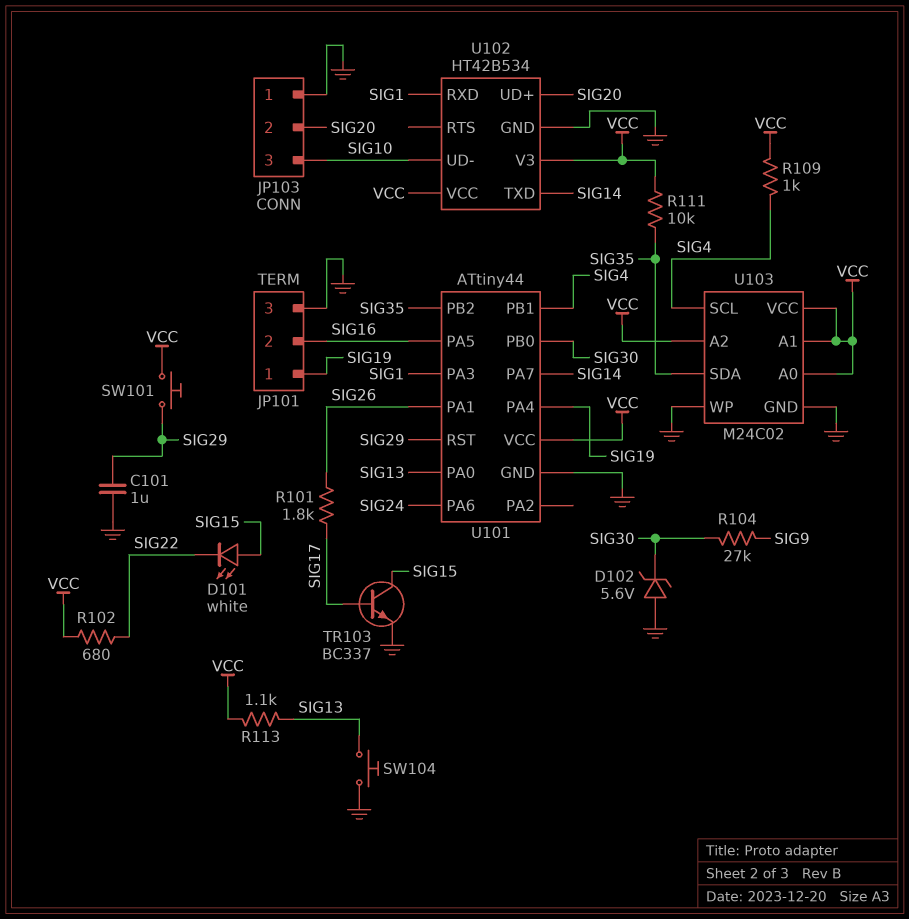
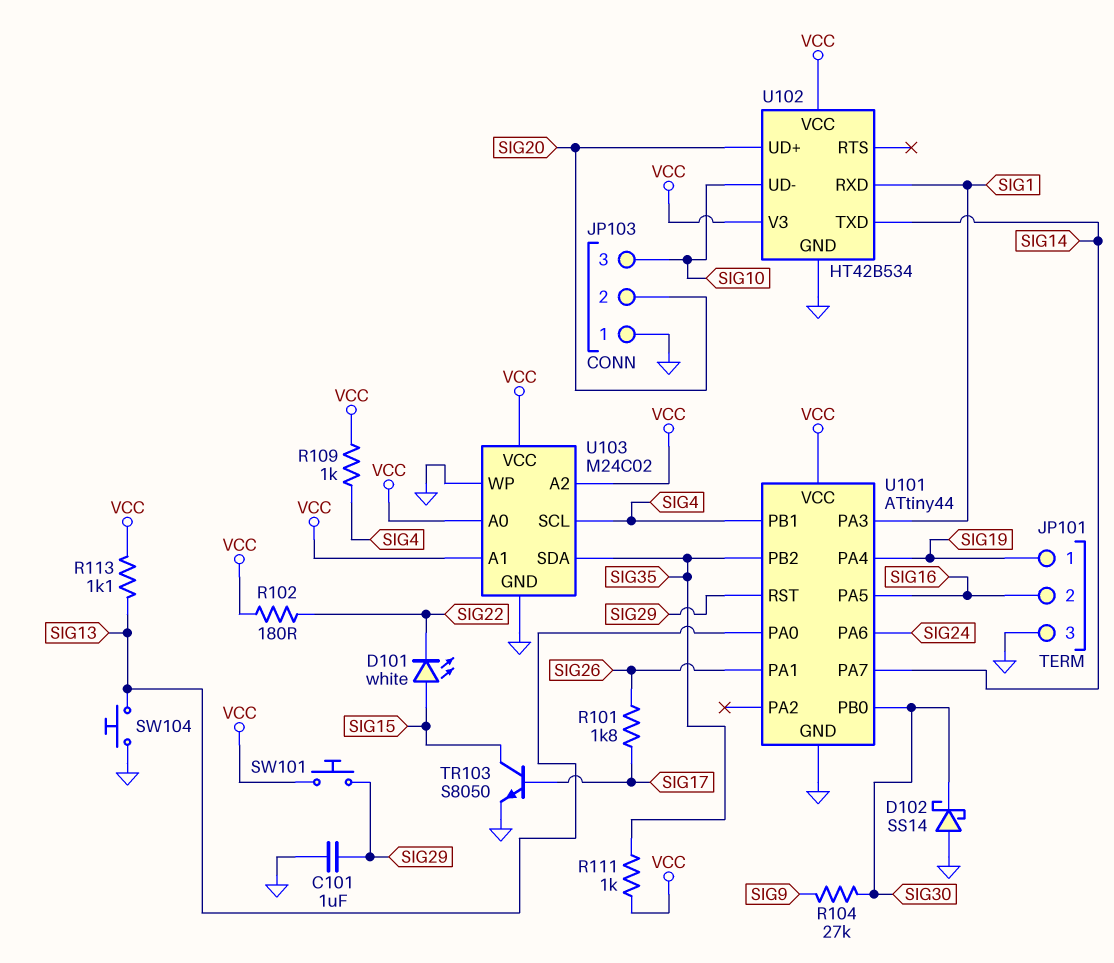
D102: zener 5.6V (A GND, K SIG30) -> schottky SS14 (A GND, K SIG30)
R102: 680 (SIG22, VCC) -> 180 (SIG22, VCC)
R111: 10k (SIG35, VCC) -> 1k (SIG35, VCC)
TR103: NPN BC337 (B SIG17, C SIG15, E GND) -> NPN S8050 (B SIG17, C SIG15, E GND)

